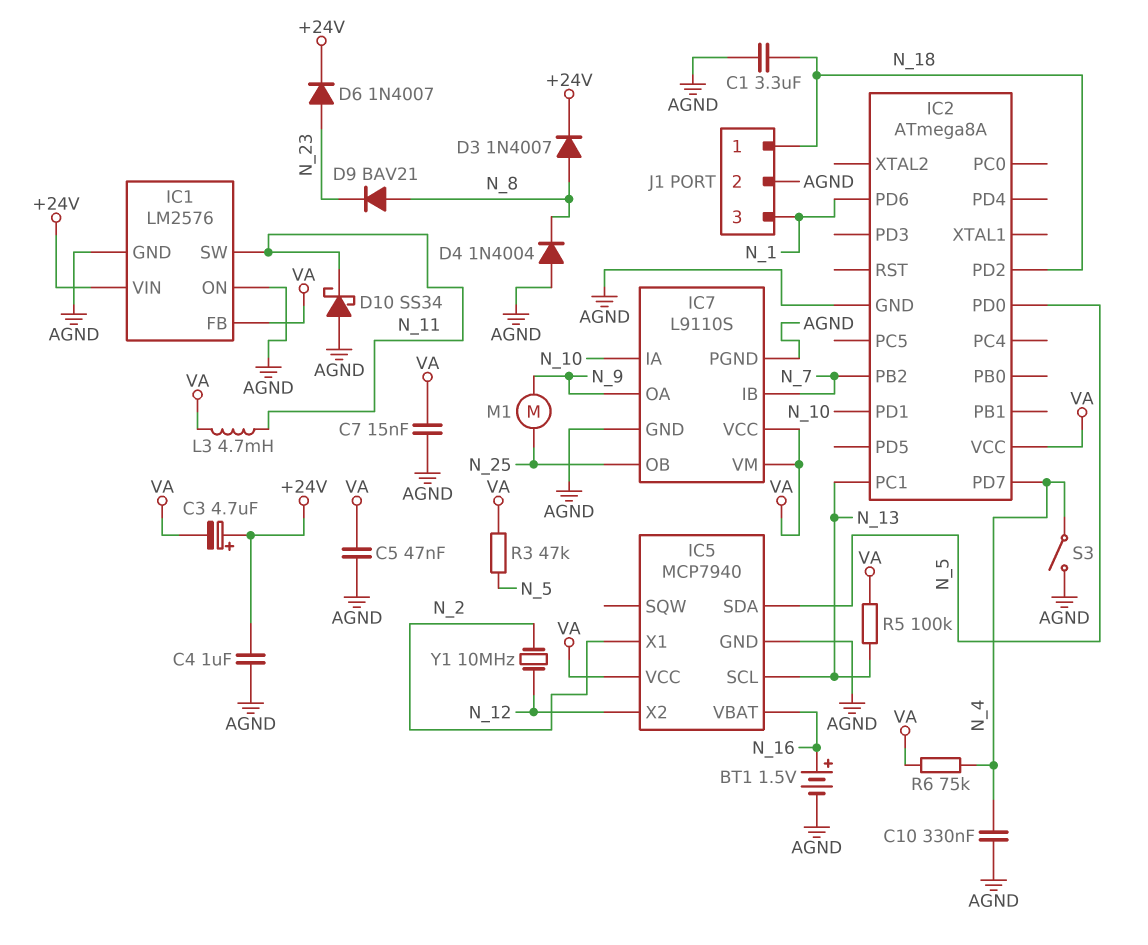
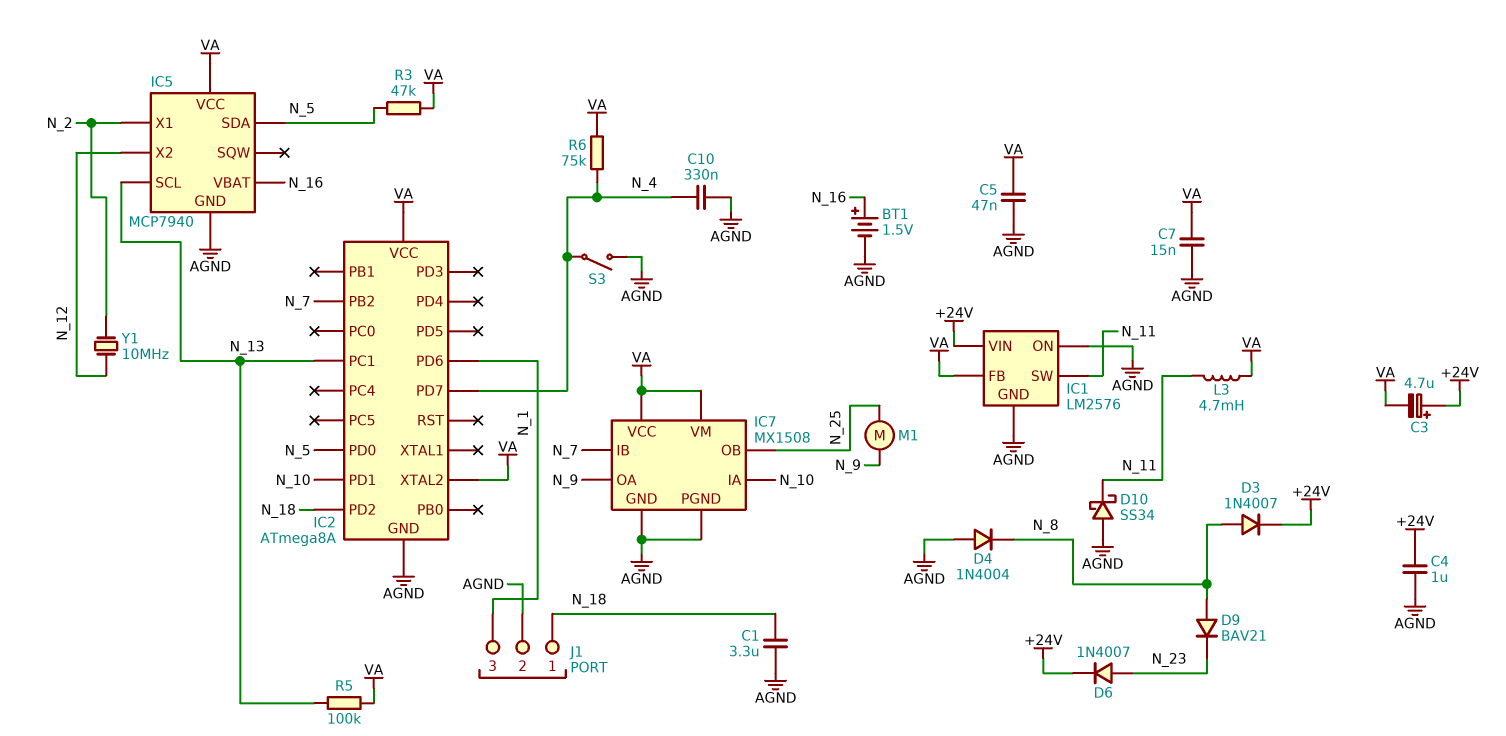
IC2 pin XTAL2: none -> VA
IC7: L9110S -> MX1508

